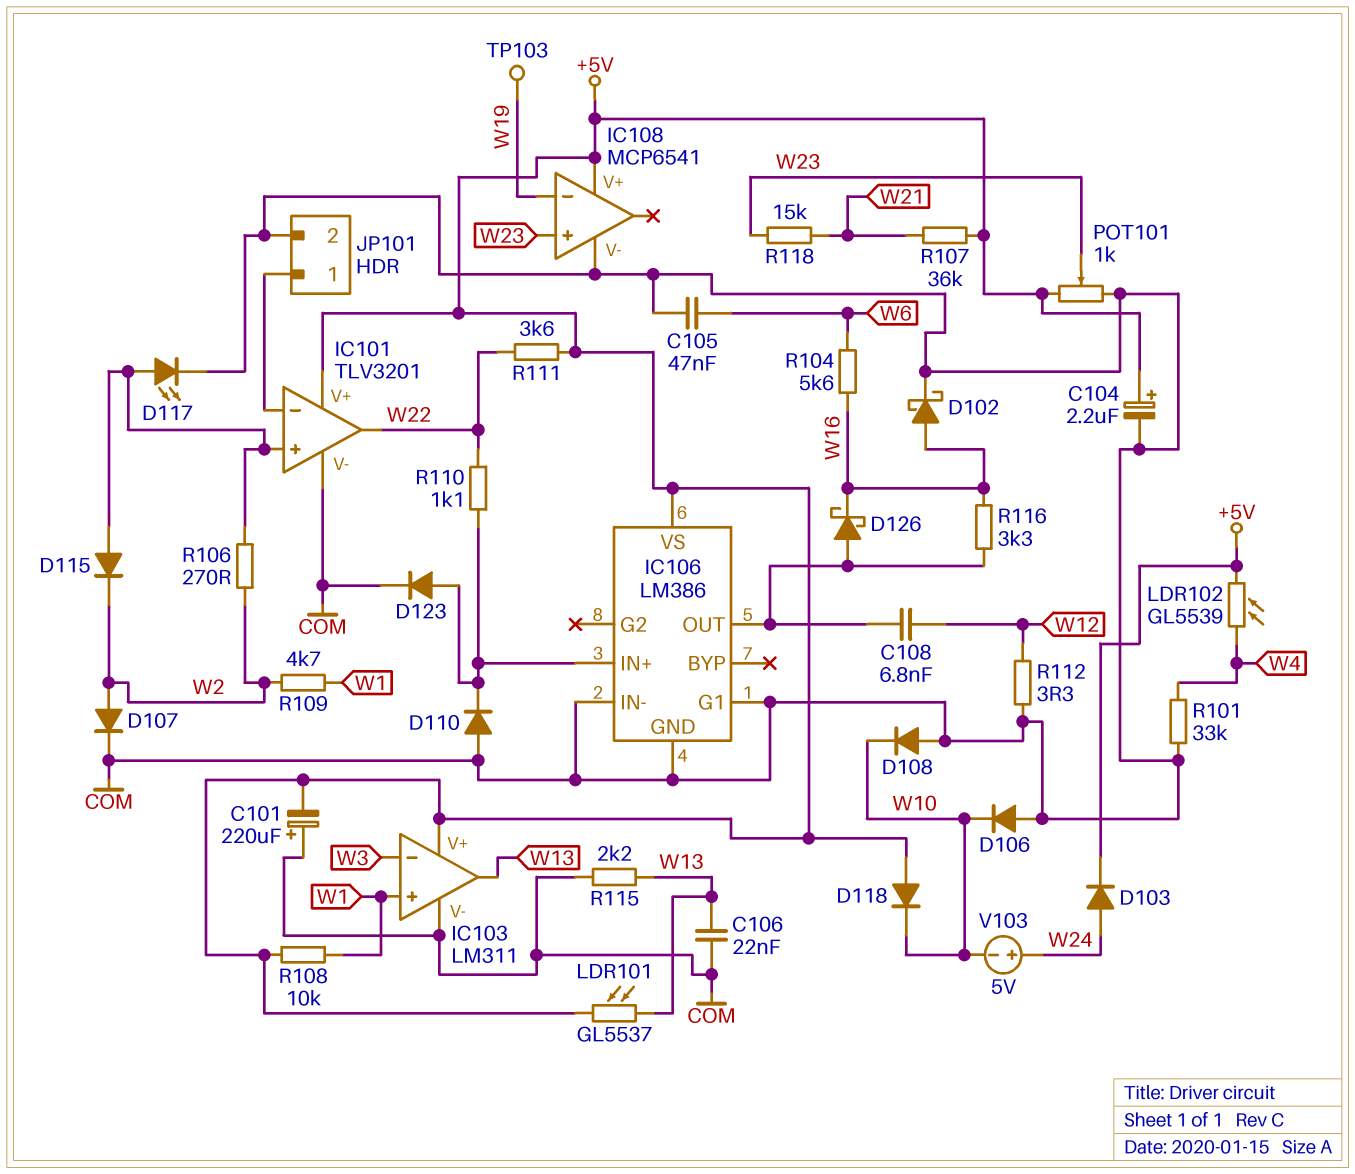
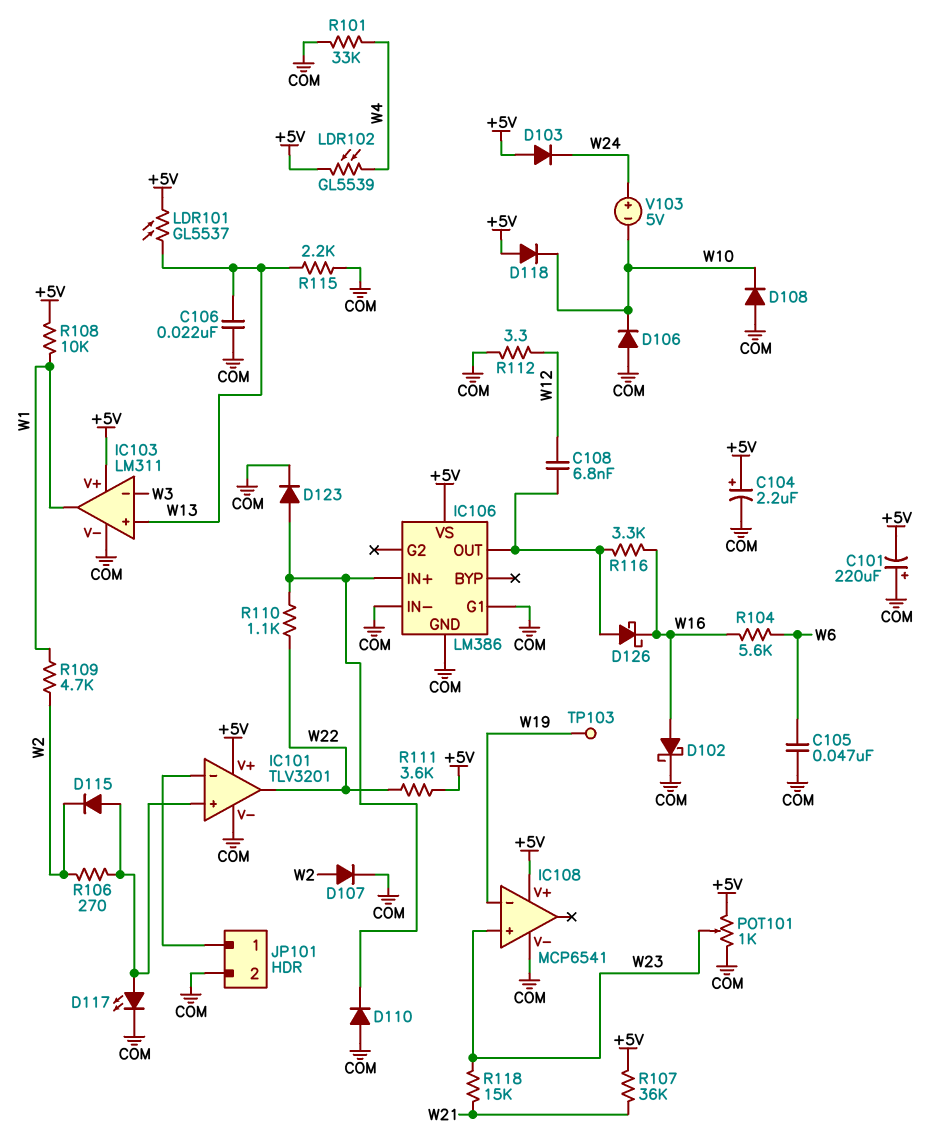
D103: diode (A W24, K +5V) -> diode (A +5V, K W24)
IC103 pin in+: W1 -> W13
IC103 pin out: W13 -> W1

